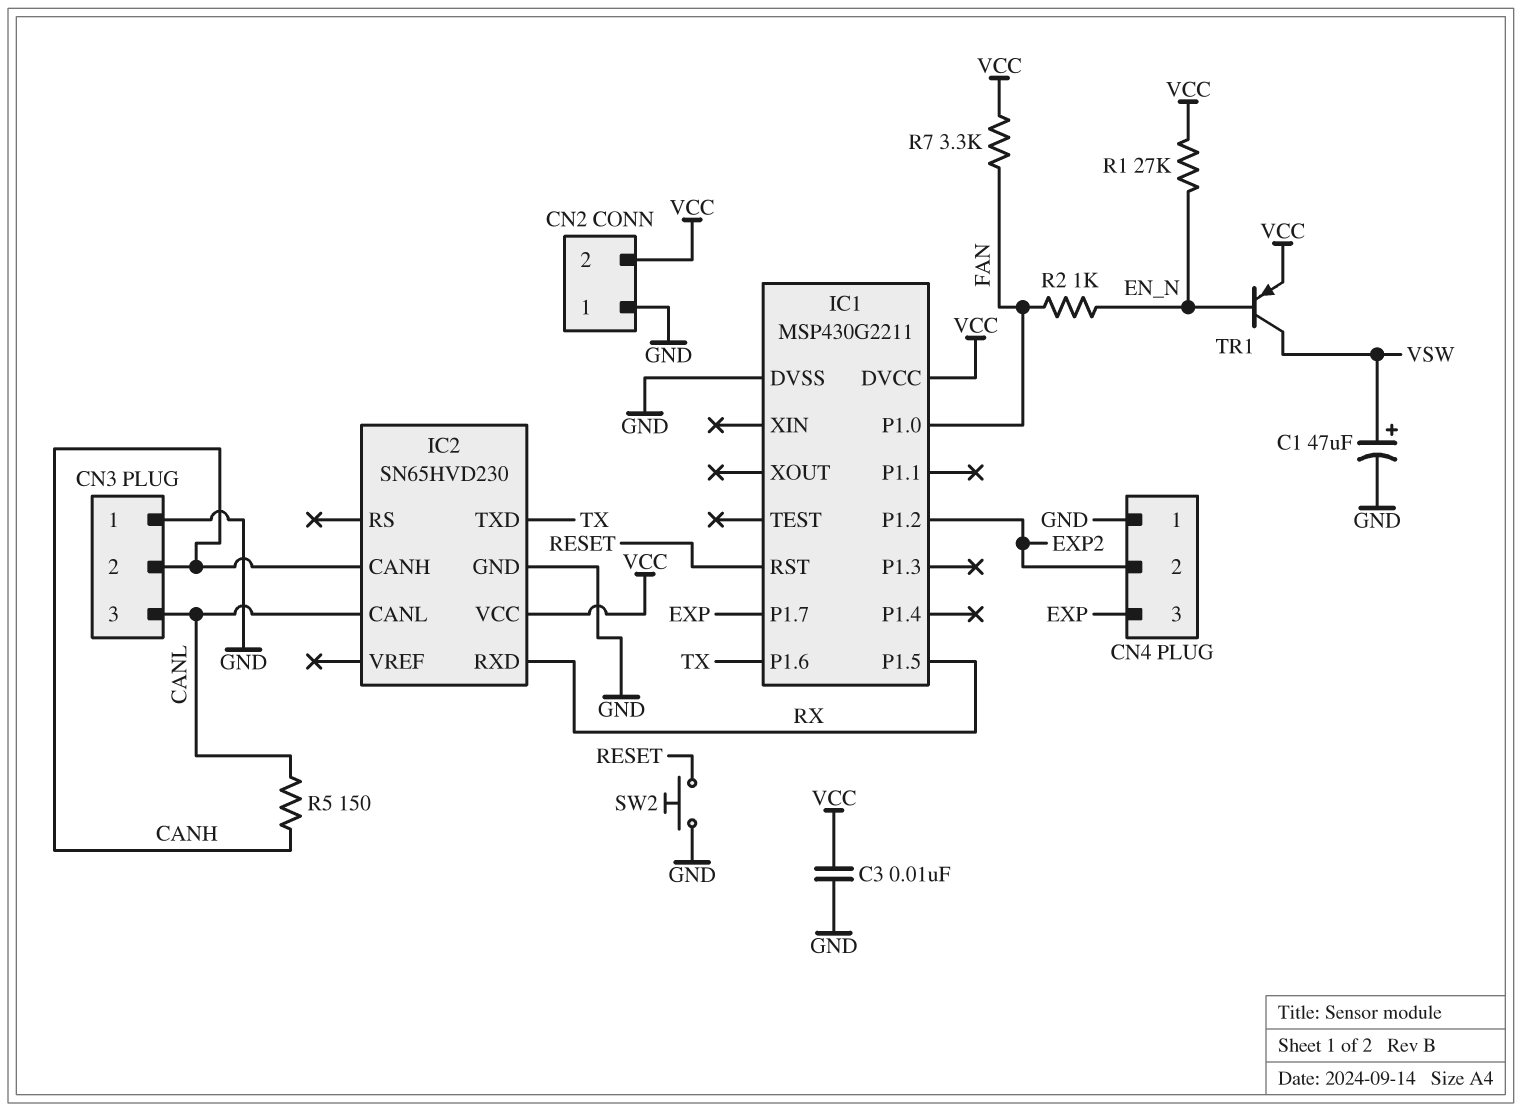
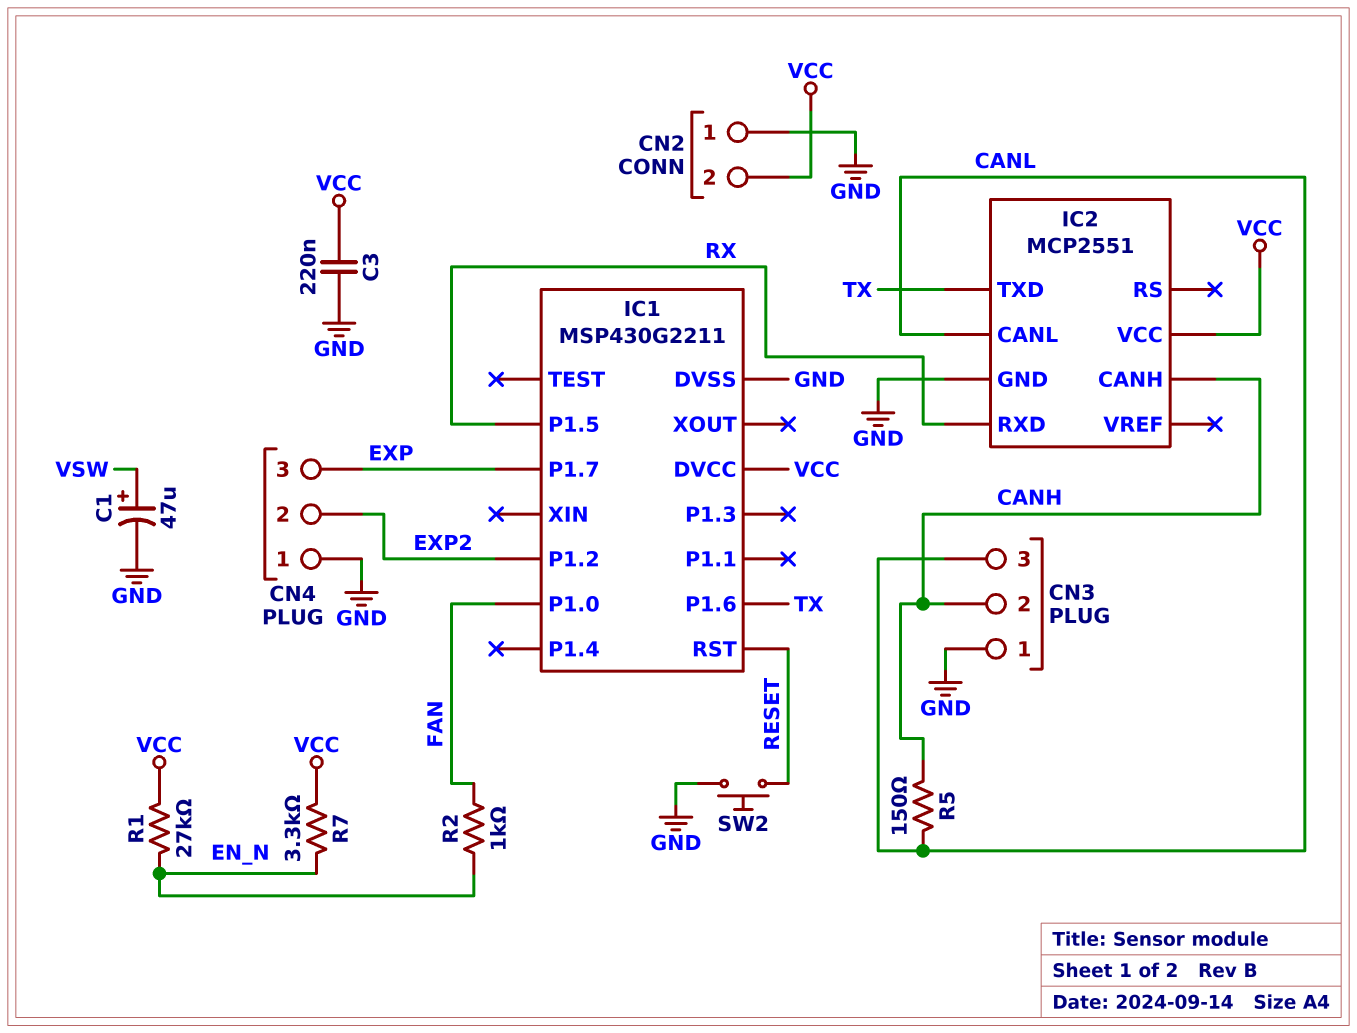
C3: 10nF (GND, VCC) -> 220nF (GND, VCC)
IC2: SN65HVD230 -> MCP2551
R7: 3.3k (FAN, VCC) -> 3.3k (EN_N, VCC)
TR1: PNP (B EN_N, C VSW, E VCC) -> none

